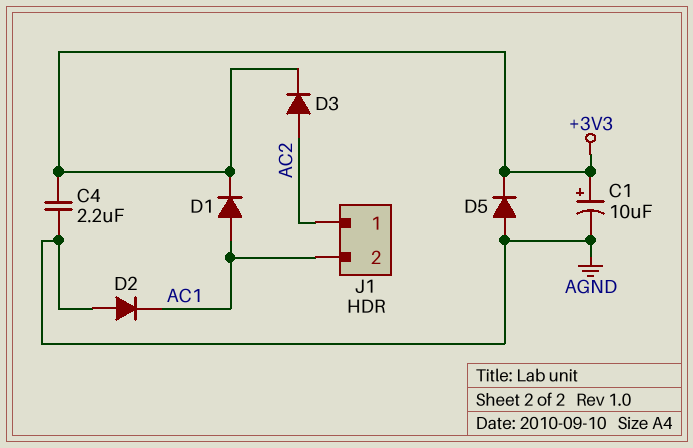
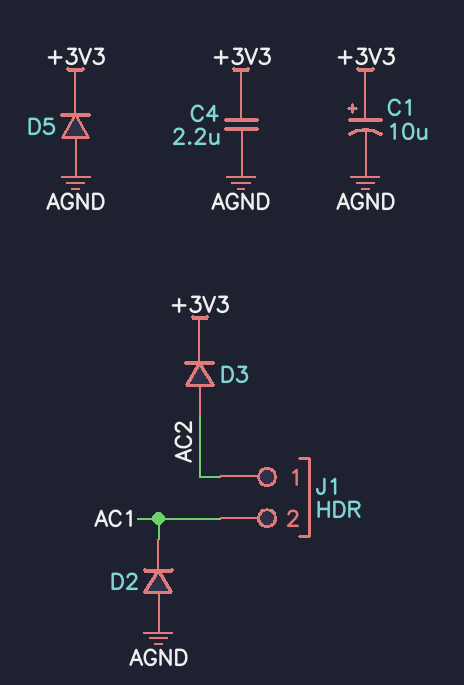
D1: diode (A AC1, K +3V3) -> none

